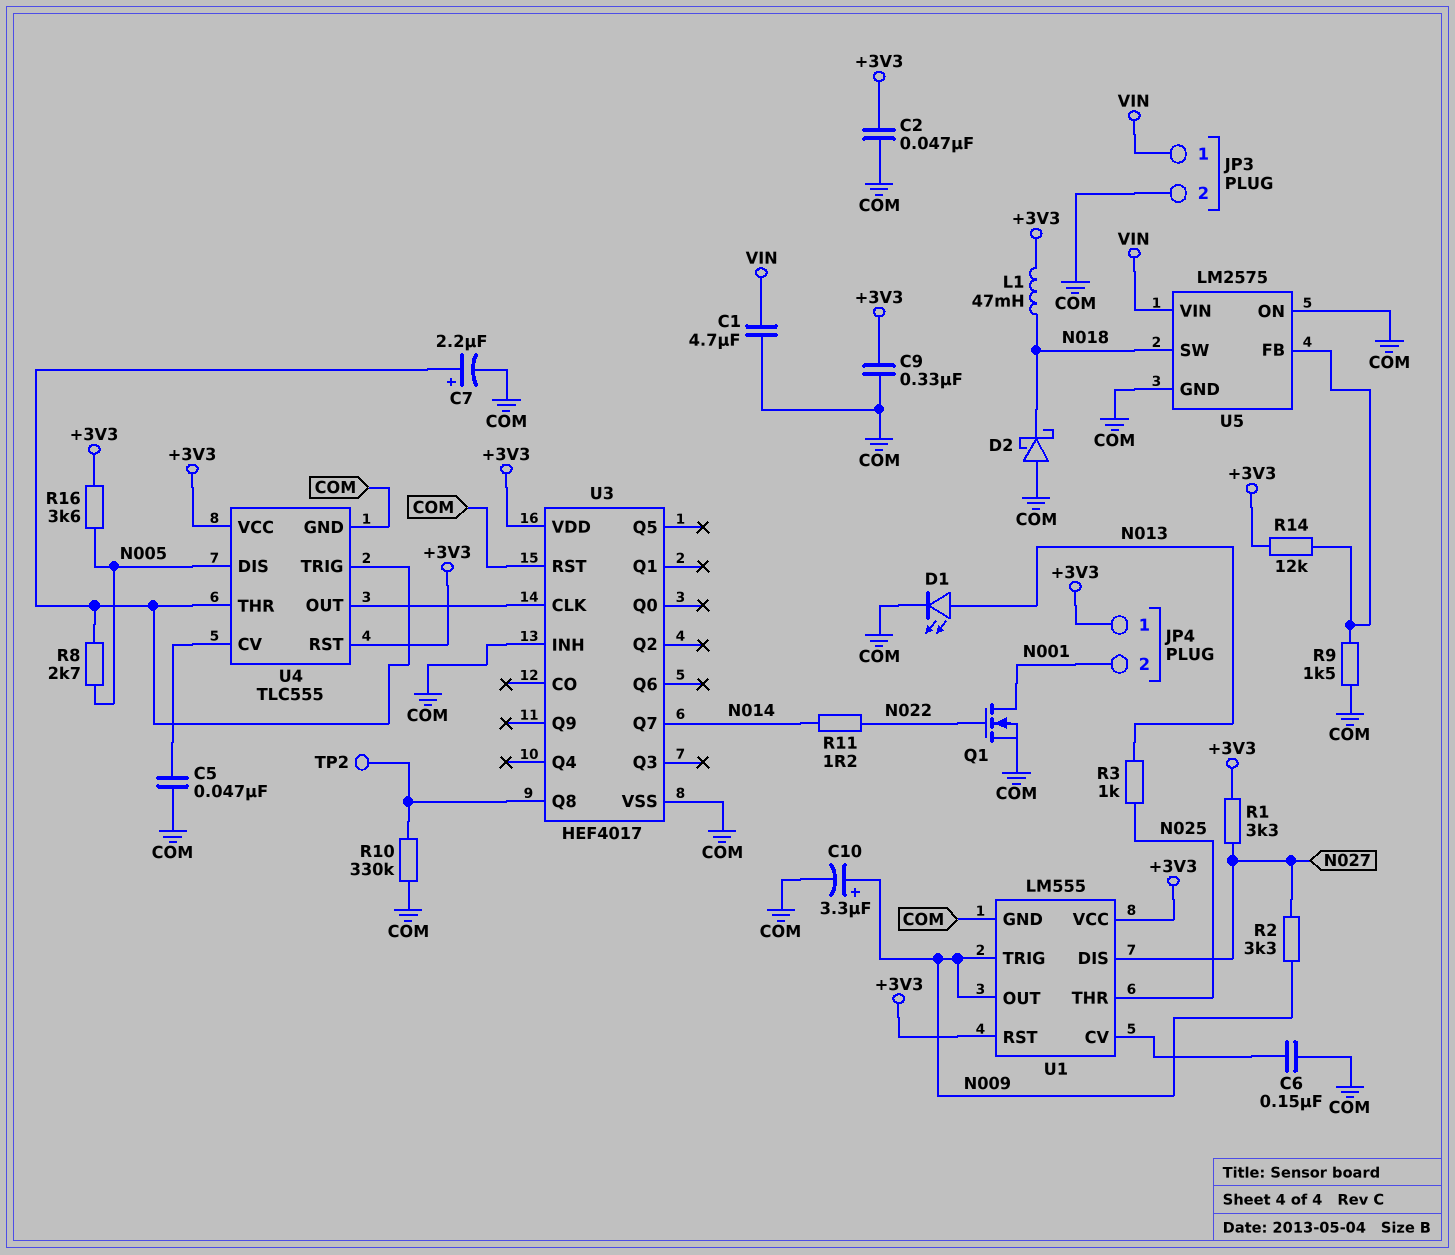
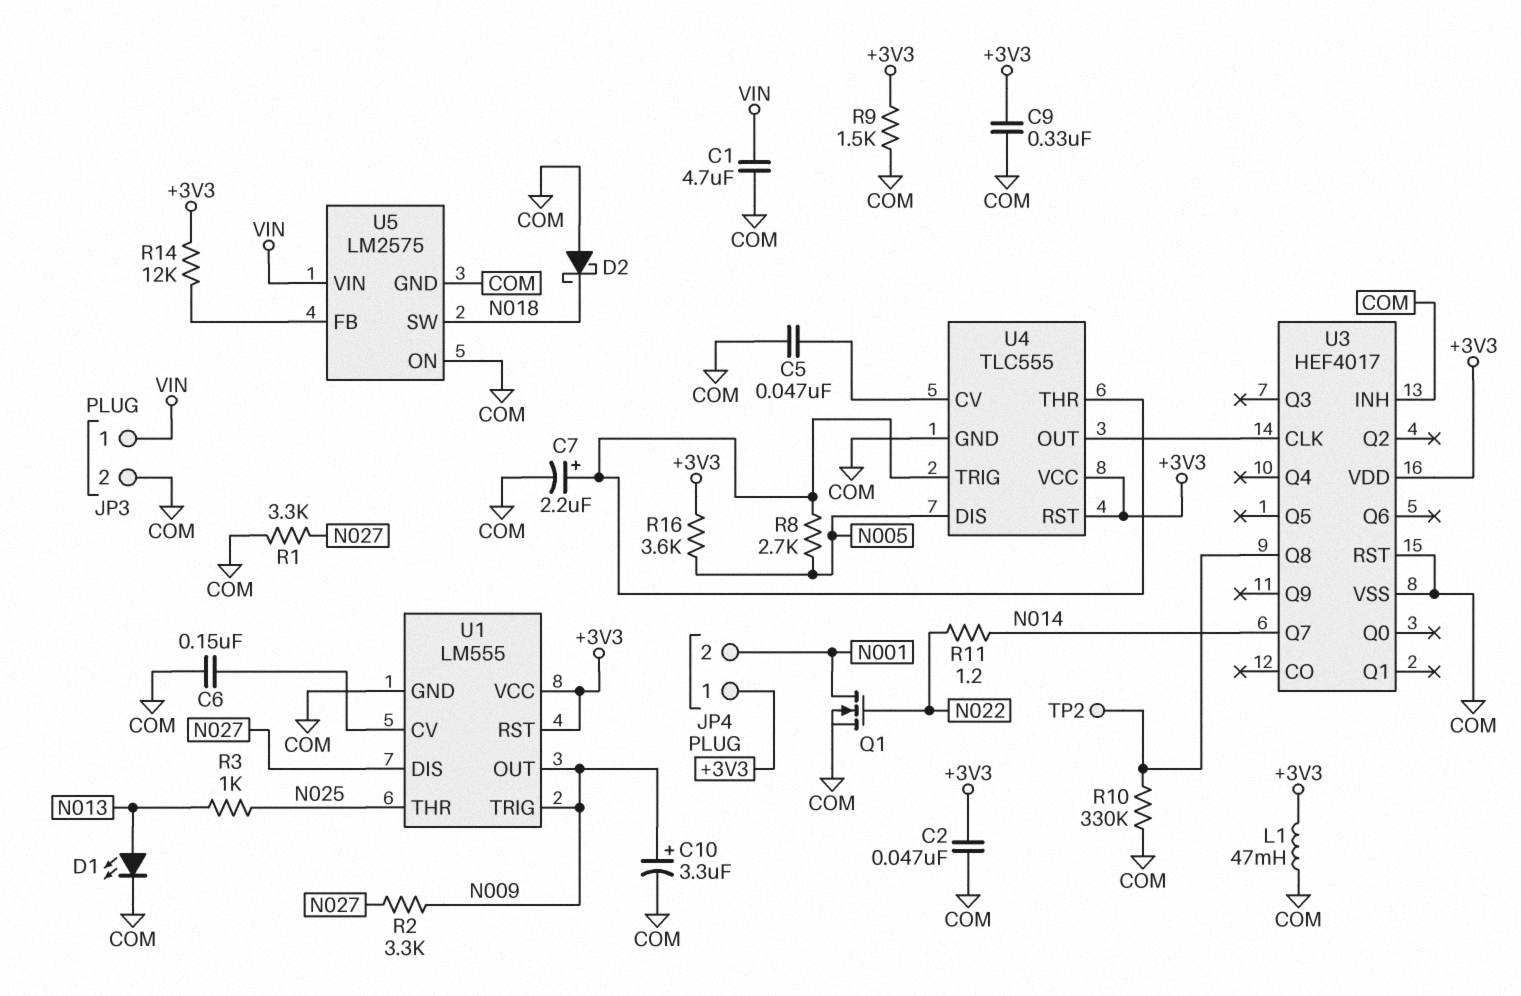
L1: 47mH (+3V3, N018) -> 47mH (+3V3, COM)
R1: 3.3k (+3V3, N027) -> 3.3k (COM, N027)
R9: 1.5k (COM, U5/FB) -> 1.5k (+3V3, COM)

